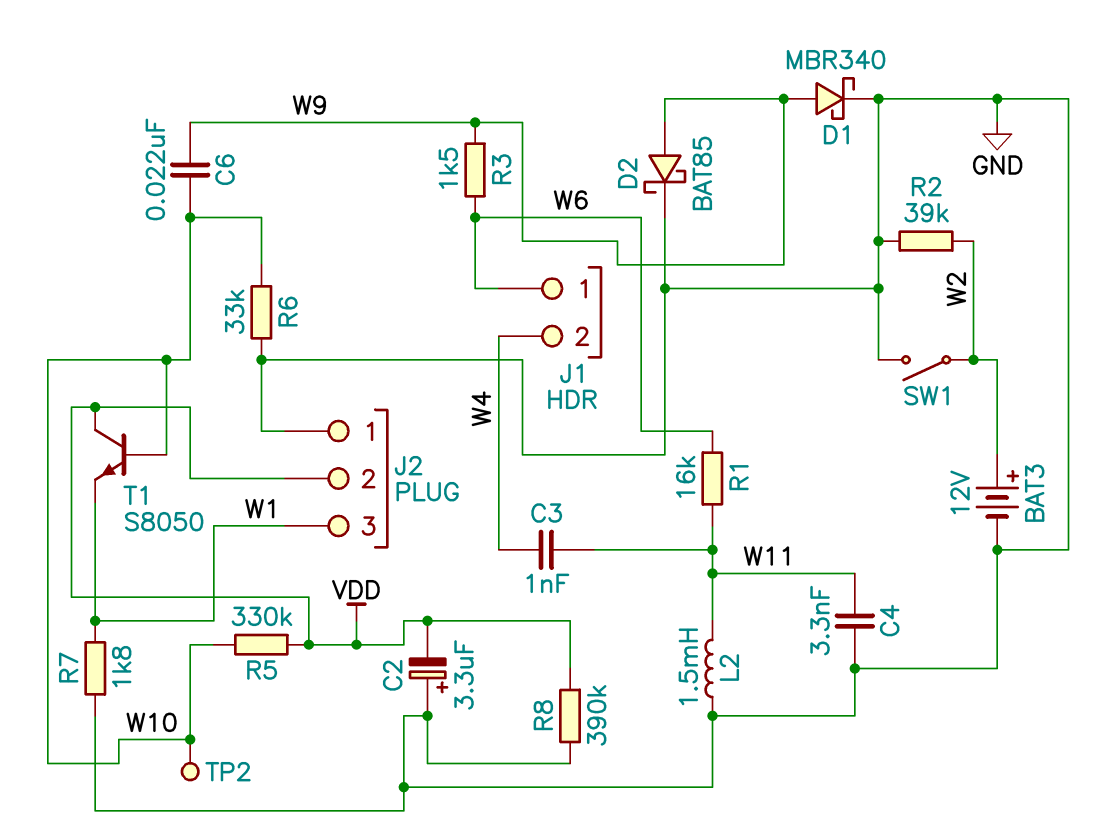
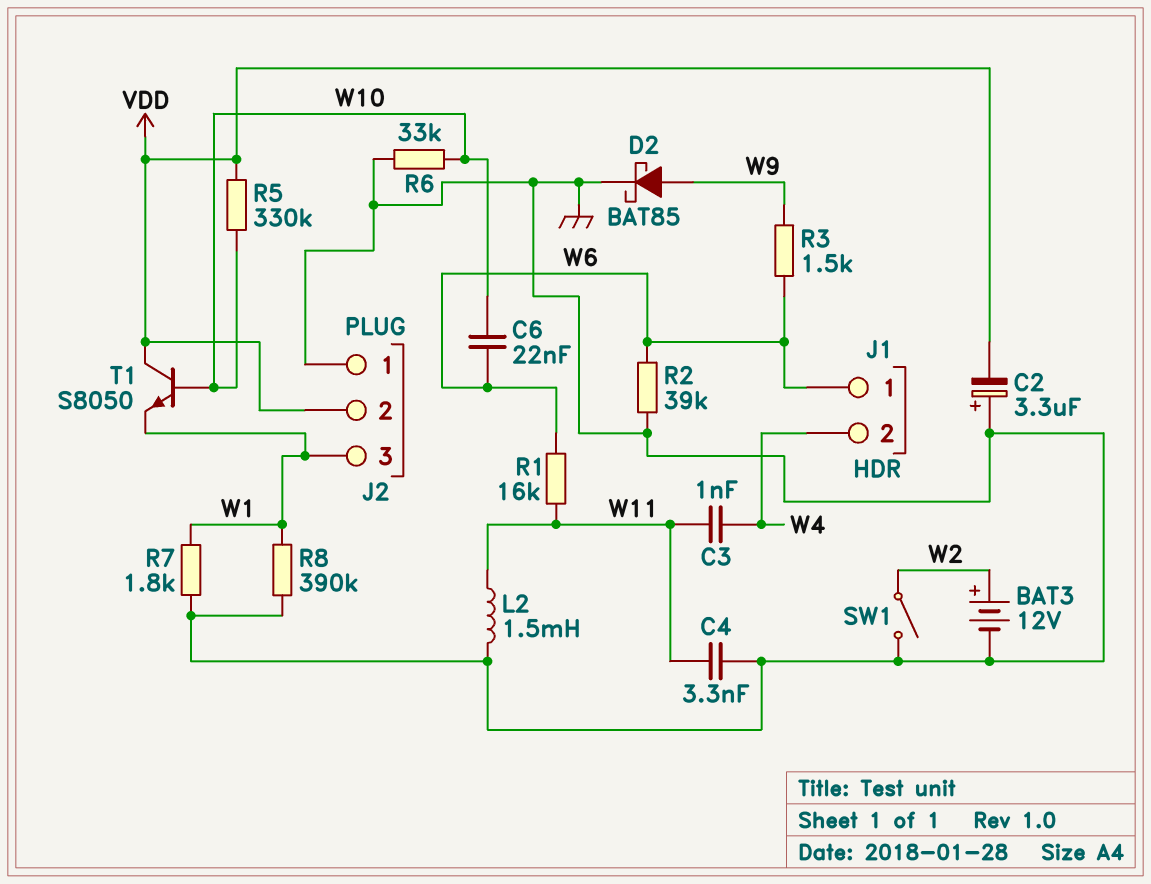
C6: 22nF (W9, W10) -> 22nF (W6, W10)
D1: schottky MBR340 (A W9, K GND) -> none
R2: 39k (GND, W2) -> 39k (GND, W6)
R8: 390k (GND, VDD) -> 390k (GND, W1)
TP2: test point (W10) -> none

